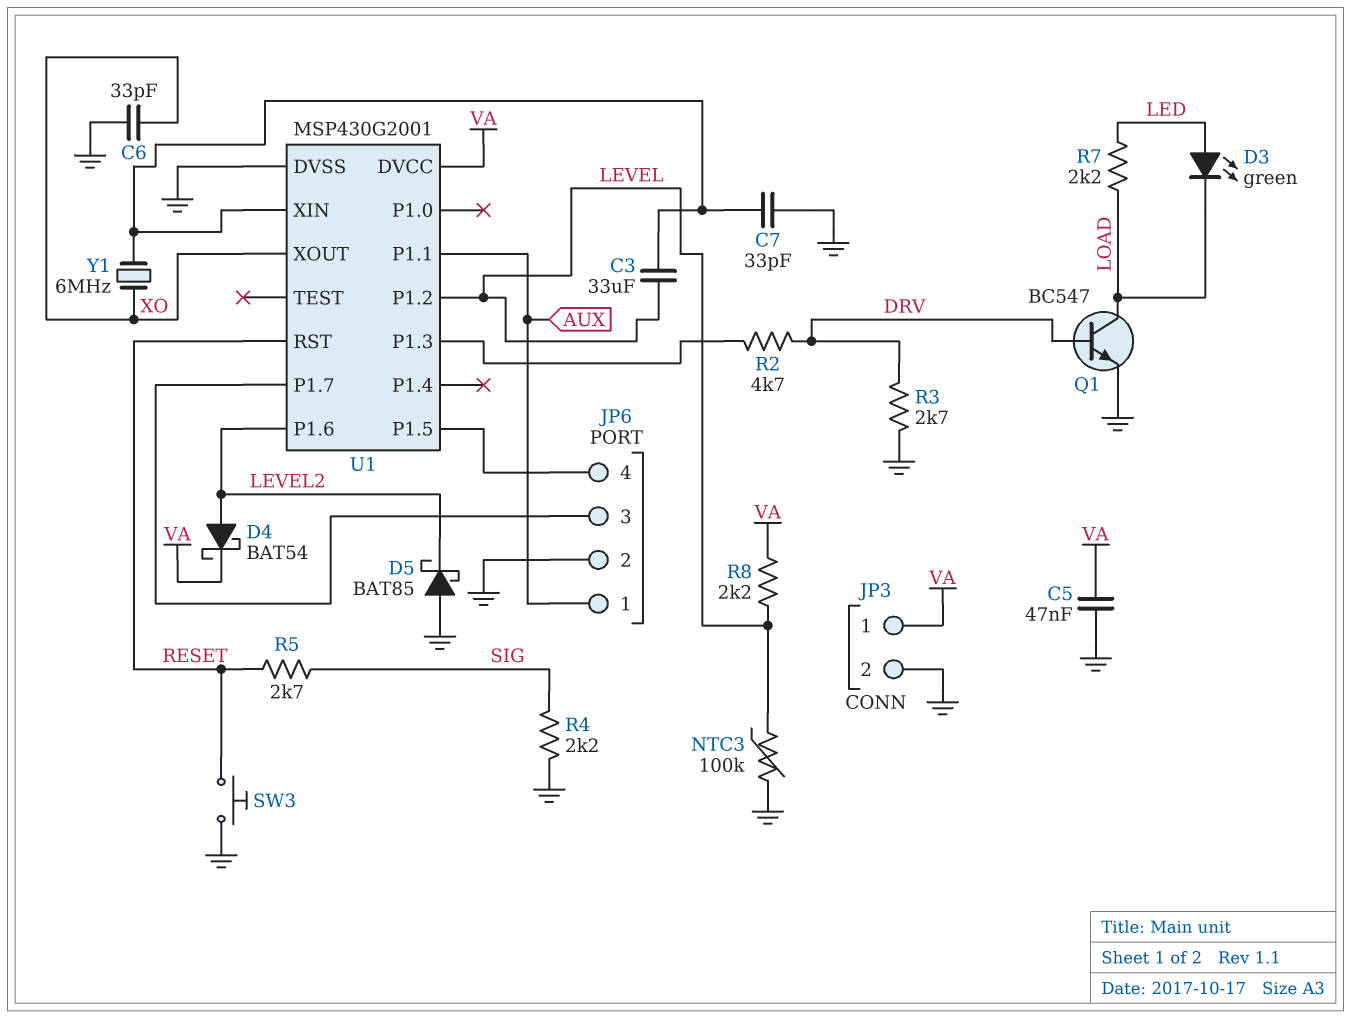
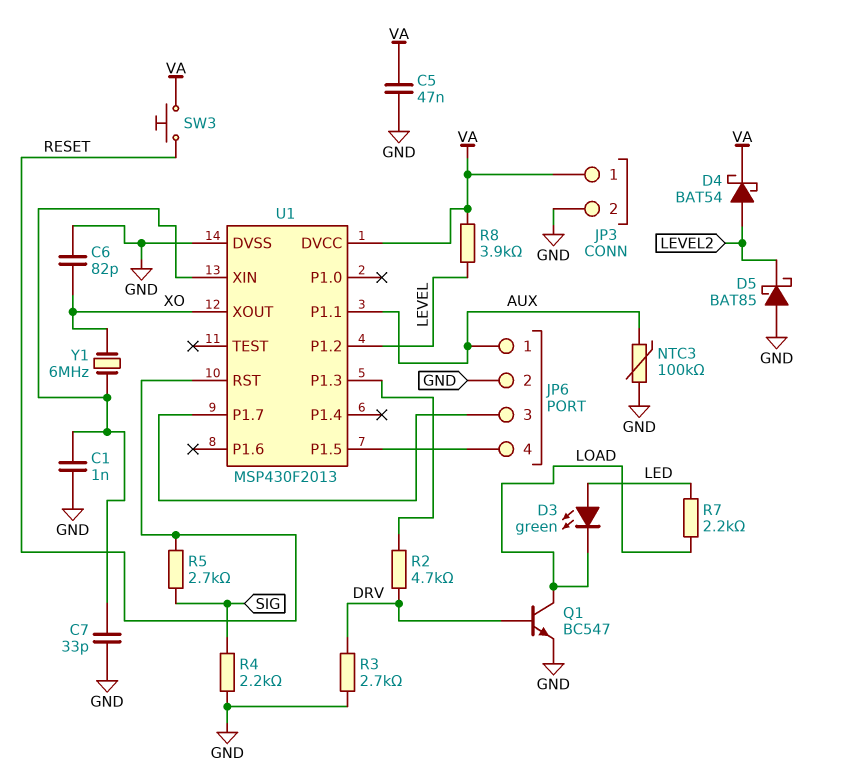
C1: none -> 1nF (GND, U1/XIN)
C3: 33uF (LEVEL, U1/XIN) -> none
C6: 33pF (GND, XO) -> 82pF (GND, XO)
NTC3: 100k (GND, LEVEL) -> 100k (AUX, GND)
R8: 2.2k (LEVEL, VA) -> 3.9k (LEVEL, VA)
SW3: button (GND, RESET) -> button (RESET, VA)
U1: MSP430G2001 -> MSP430F2013
U1 pin P1.6: LEVEL2 -> none

